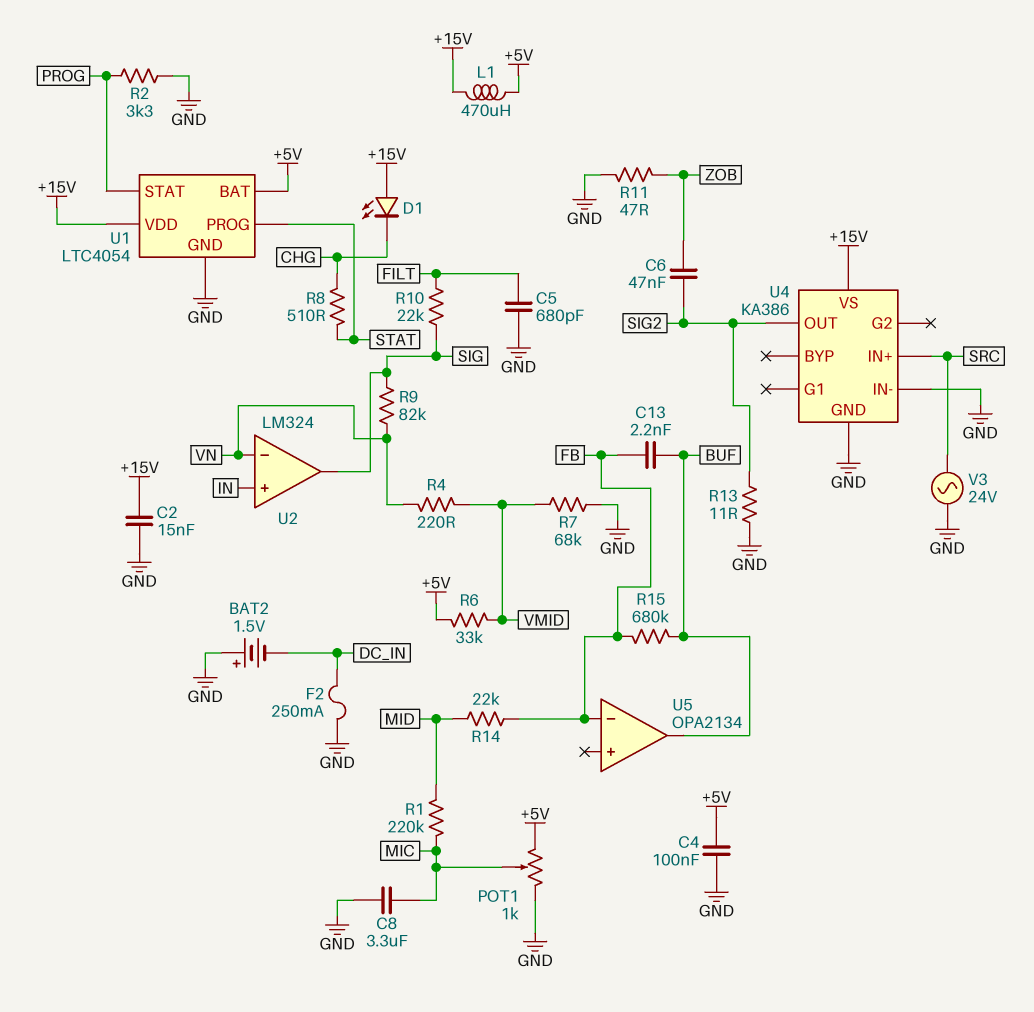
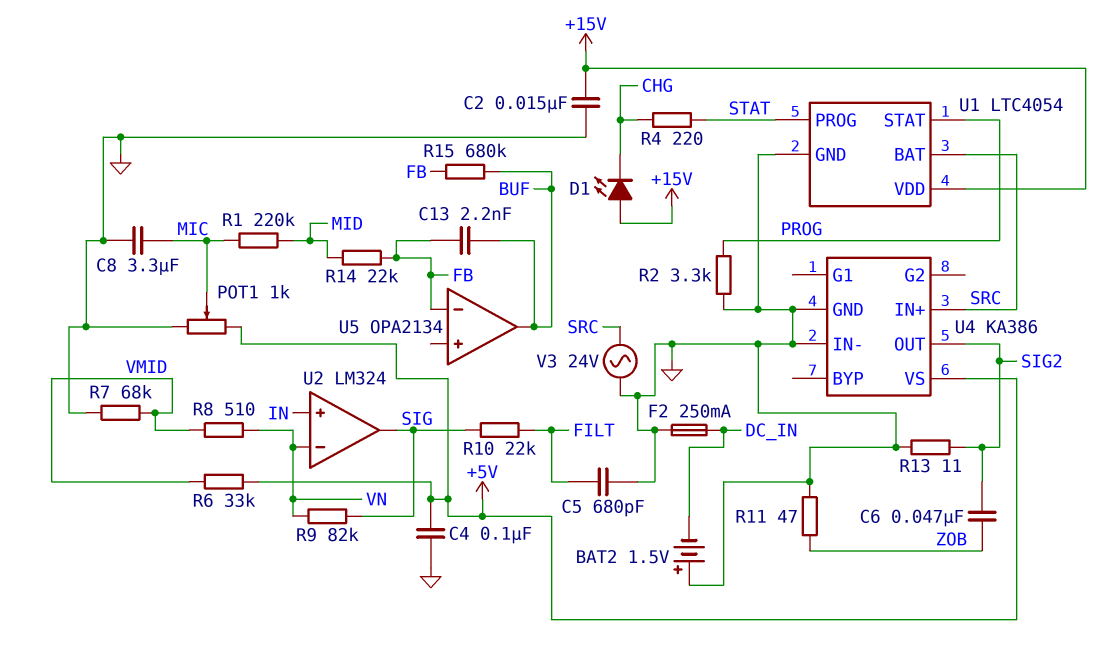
L1: 470uH (+5V, +15V) -> none
R4: 220 (VMID, VN) -> 220 (CHG, STAT)
R8: 510 (CHG, STAT) -> 510 (VMID, VN)
U1 pin BAT: +5V -> SRC
U4 pin VS: +15V -> +5V

